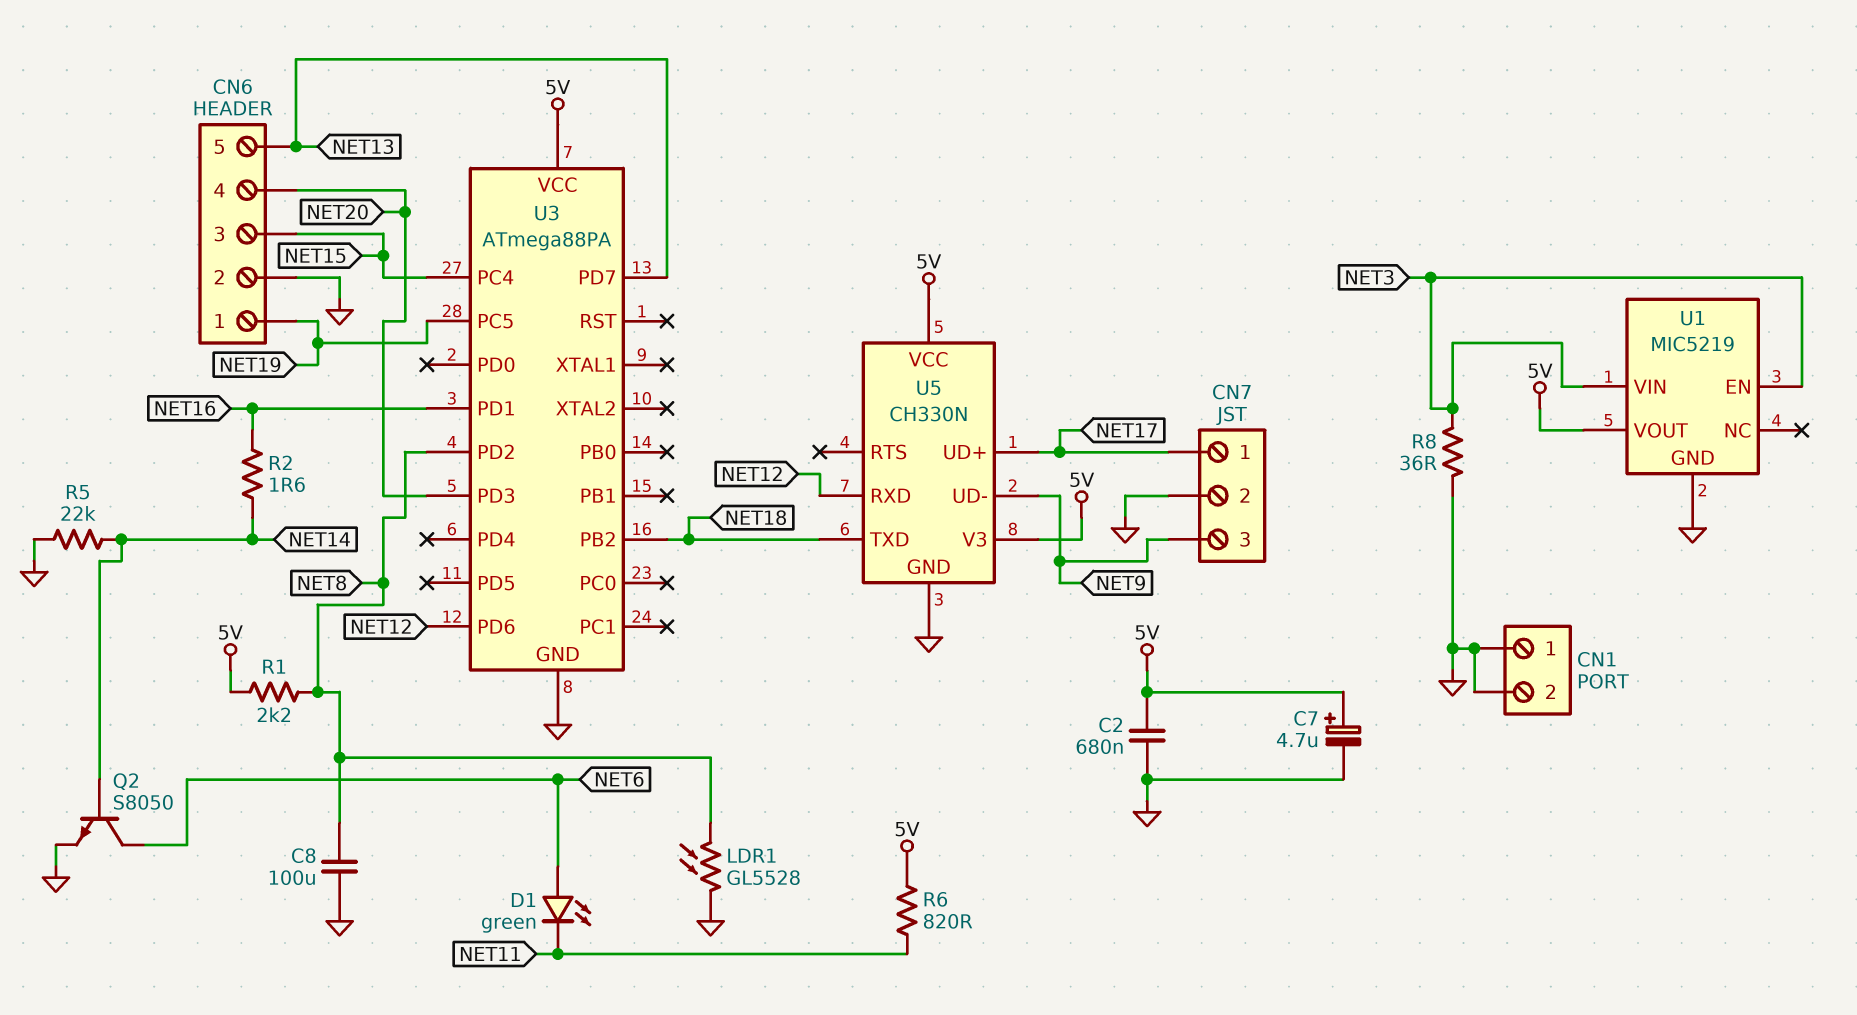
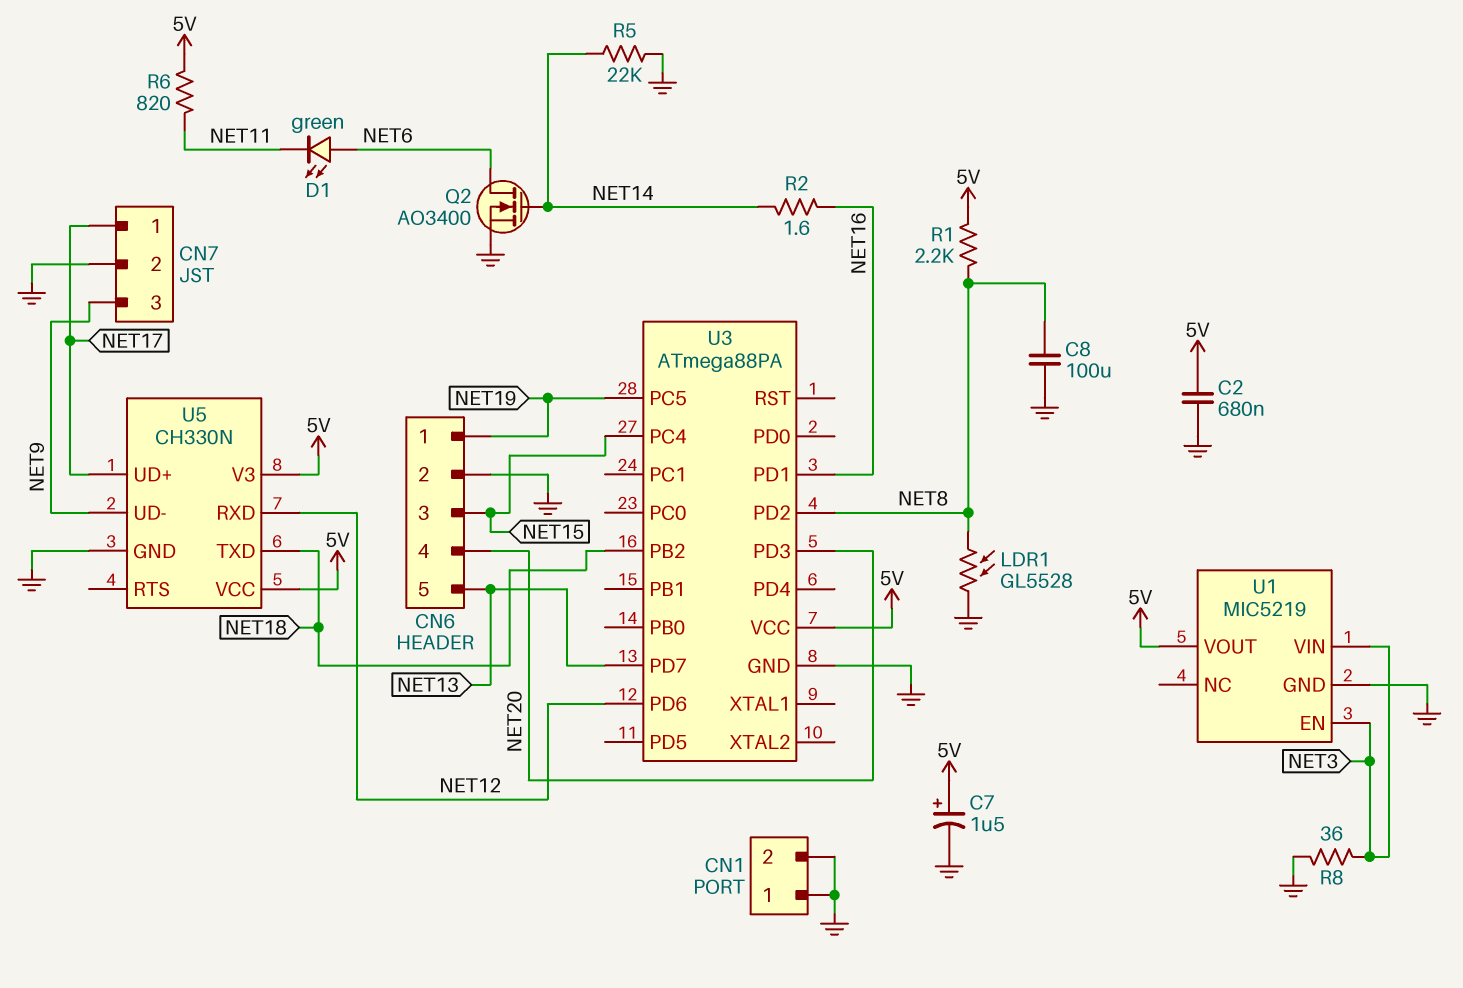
C7: 4.7uF (plus 5V, minus GND) -> 1.5uF (plus 5V, minus GND)
Q2: NPN S8050 (B NET14, C NET6, E GND) -> NMOS AO3400 (G NET14, D NET6, S GND)

